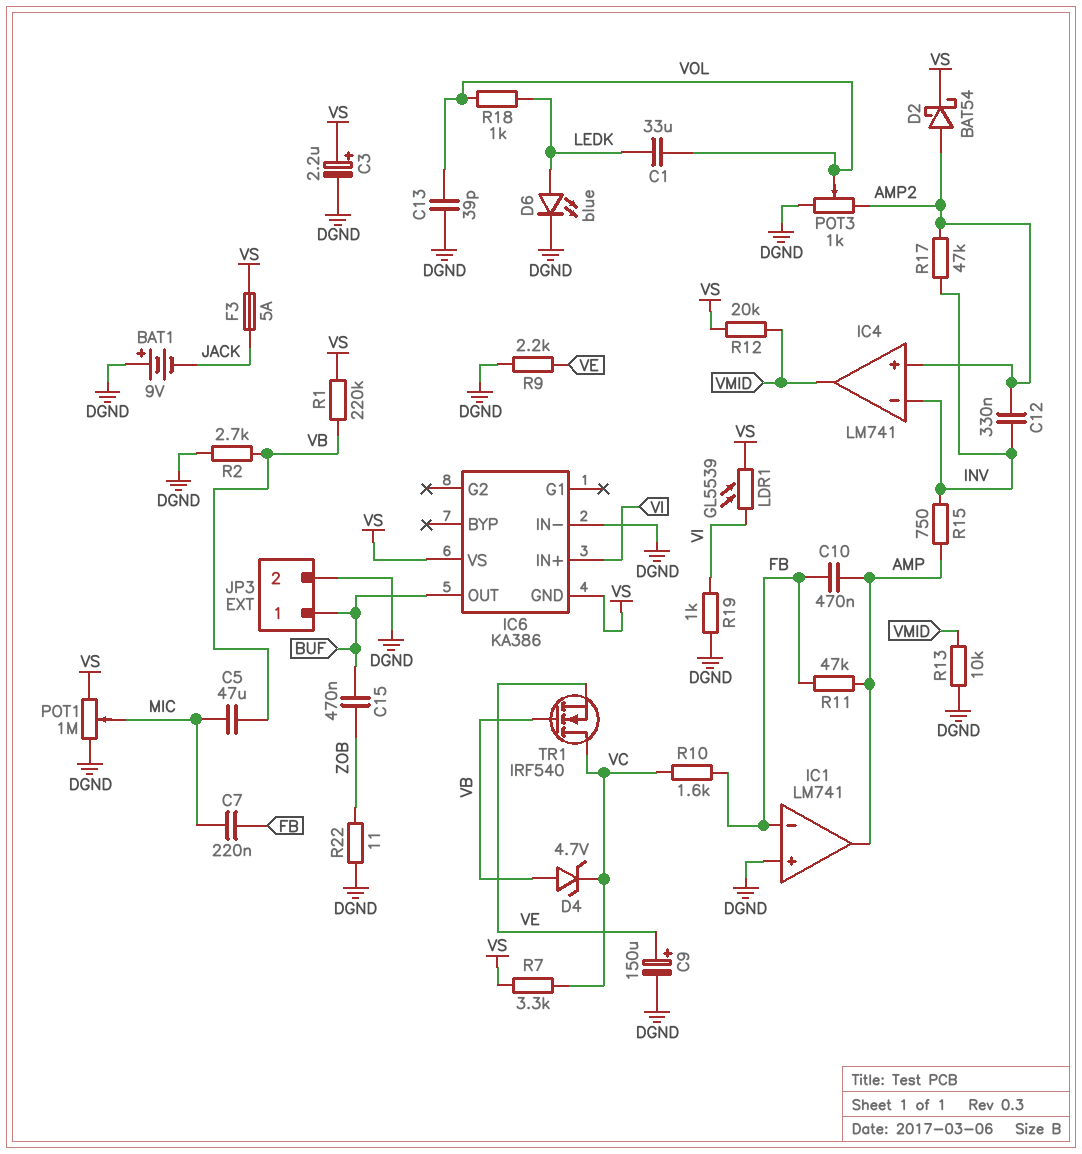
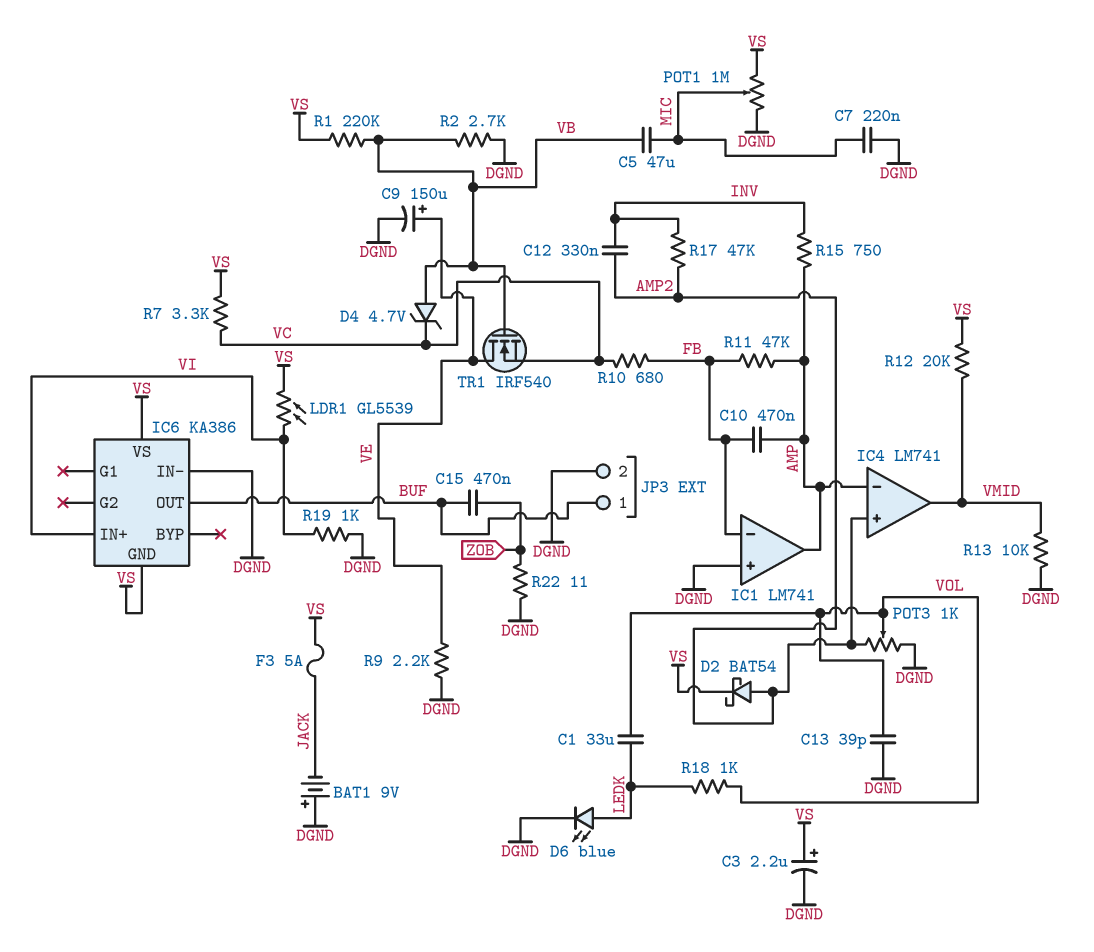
C7: 220nF (FB, MIC) -> 220nF (DGND, MIC)
IC4 pin in-: INV -> AMP
R10: 1.6k (FB, VC) -> 680 (FB, VC)
TR1: NMOS IRF540 (G VB, D VC, S VE) -> NMOS IRF540 (G VB, D VE, S VC)

